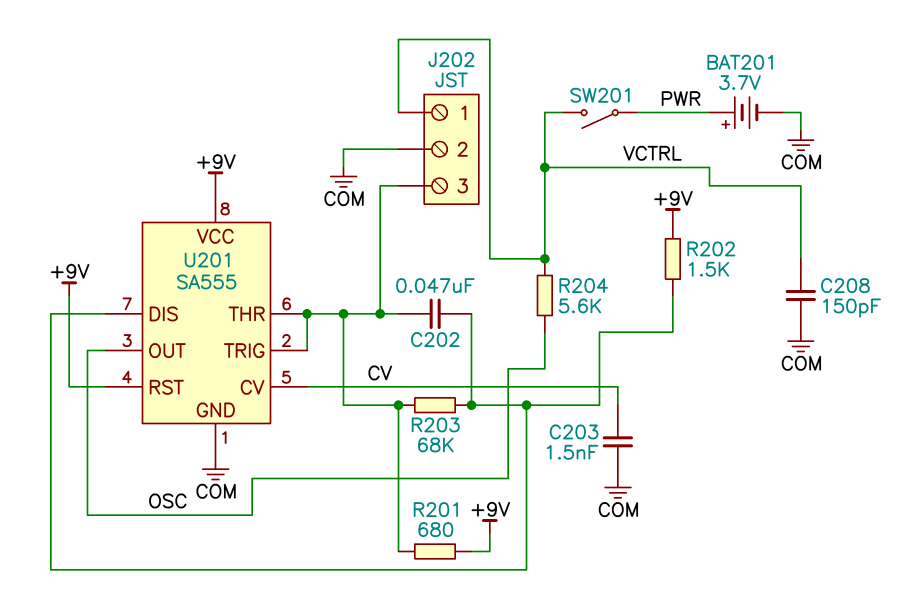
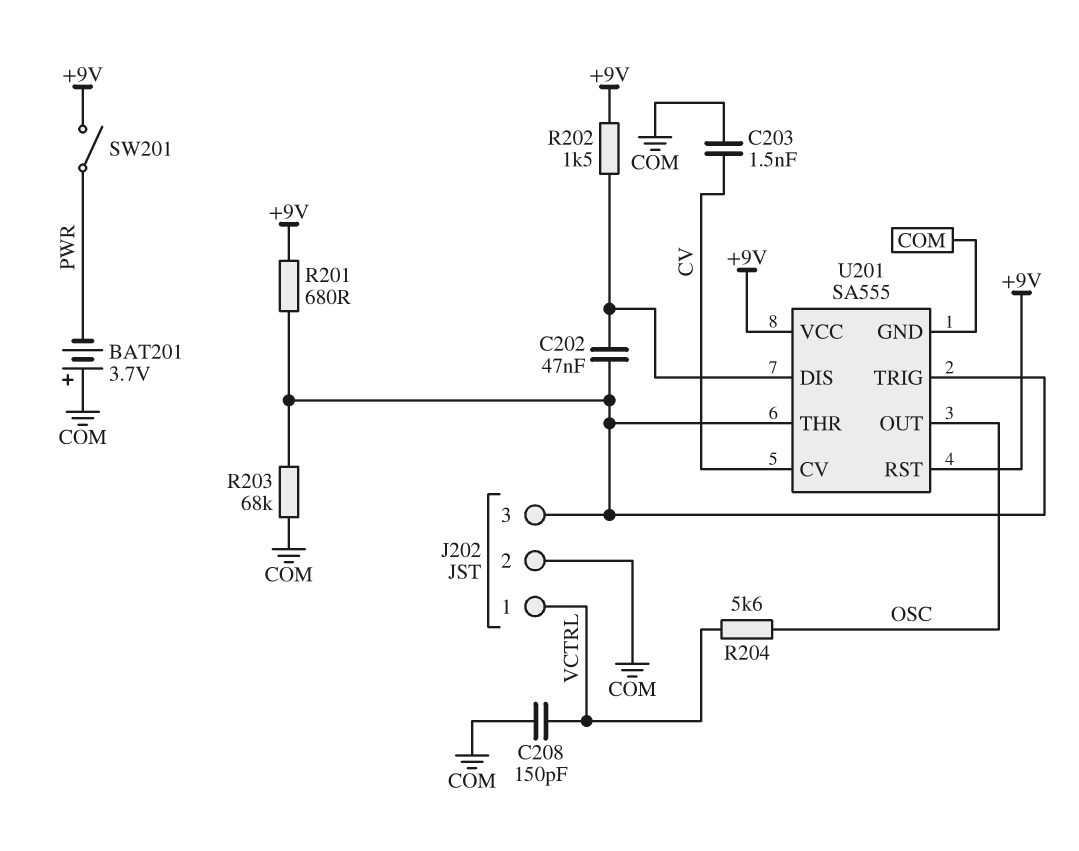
BAT201: 3.7V (plus PWR, minus COM) -> 3.7V (plus COM, minus PWR)
R203: 68k (J202/3, U201/DIS) -> 68k (COM, J202/3)
SW201: switch (PWR, VCTRL) -> switch (+9V, PWR)

